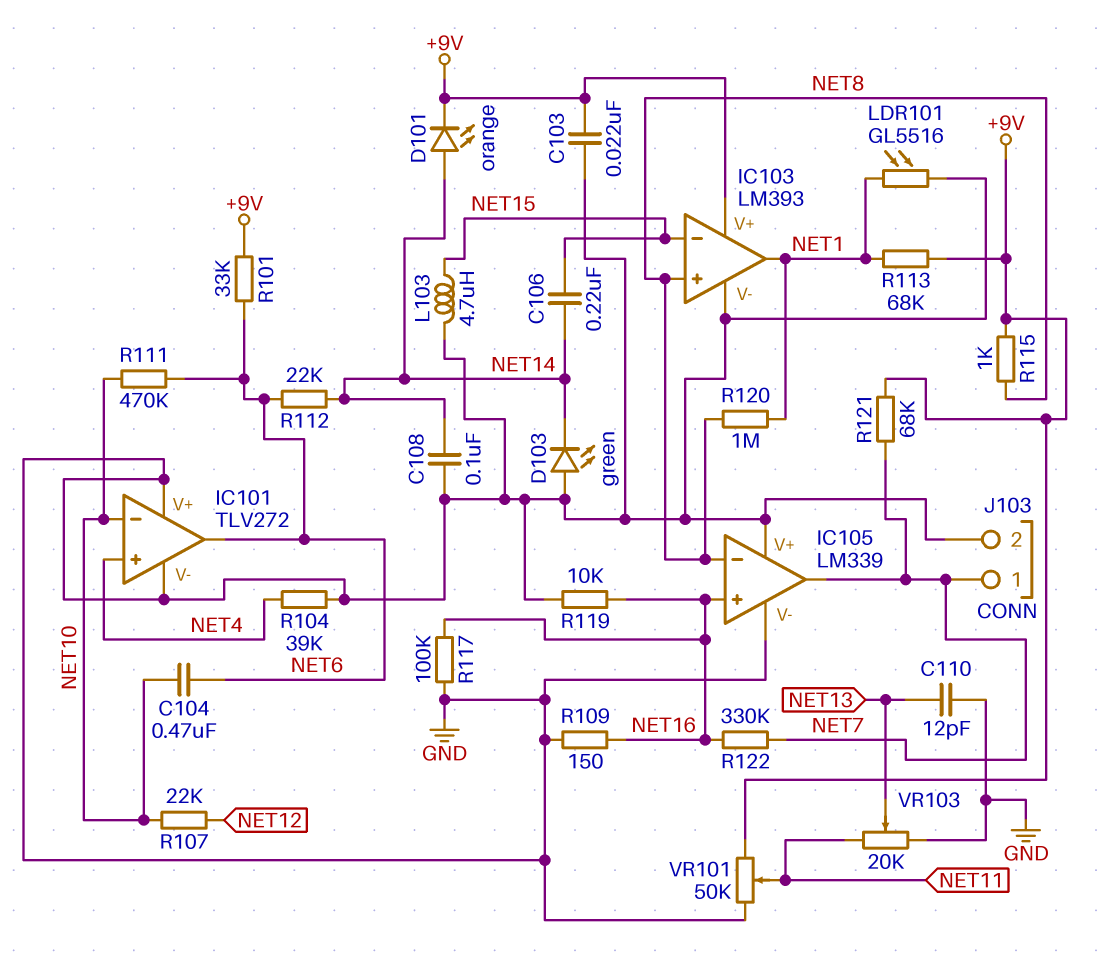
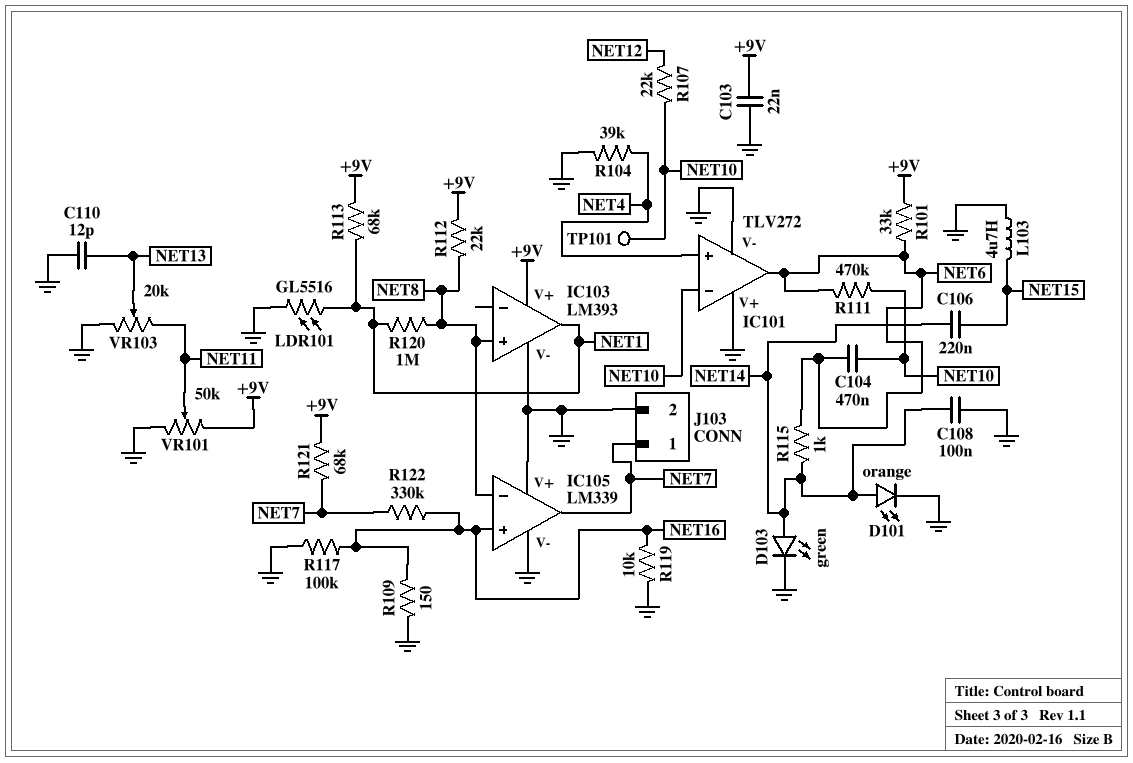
D101: LED orange (A NET14, K +9V) -> LED orange (A NET14, K GND)
D103: LED green (A GND, K NET14) -> LED green (A NET14, K GND)
IC103 pin in-: NET15 -> none
R112: 22k (NET6, NET14) -> 22k (+9V, NET8)
R115: 1k (+9V, NET8) -> 1k (NET6, NET14)
TP101: none -> test point (NET10)

